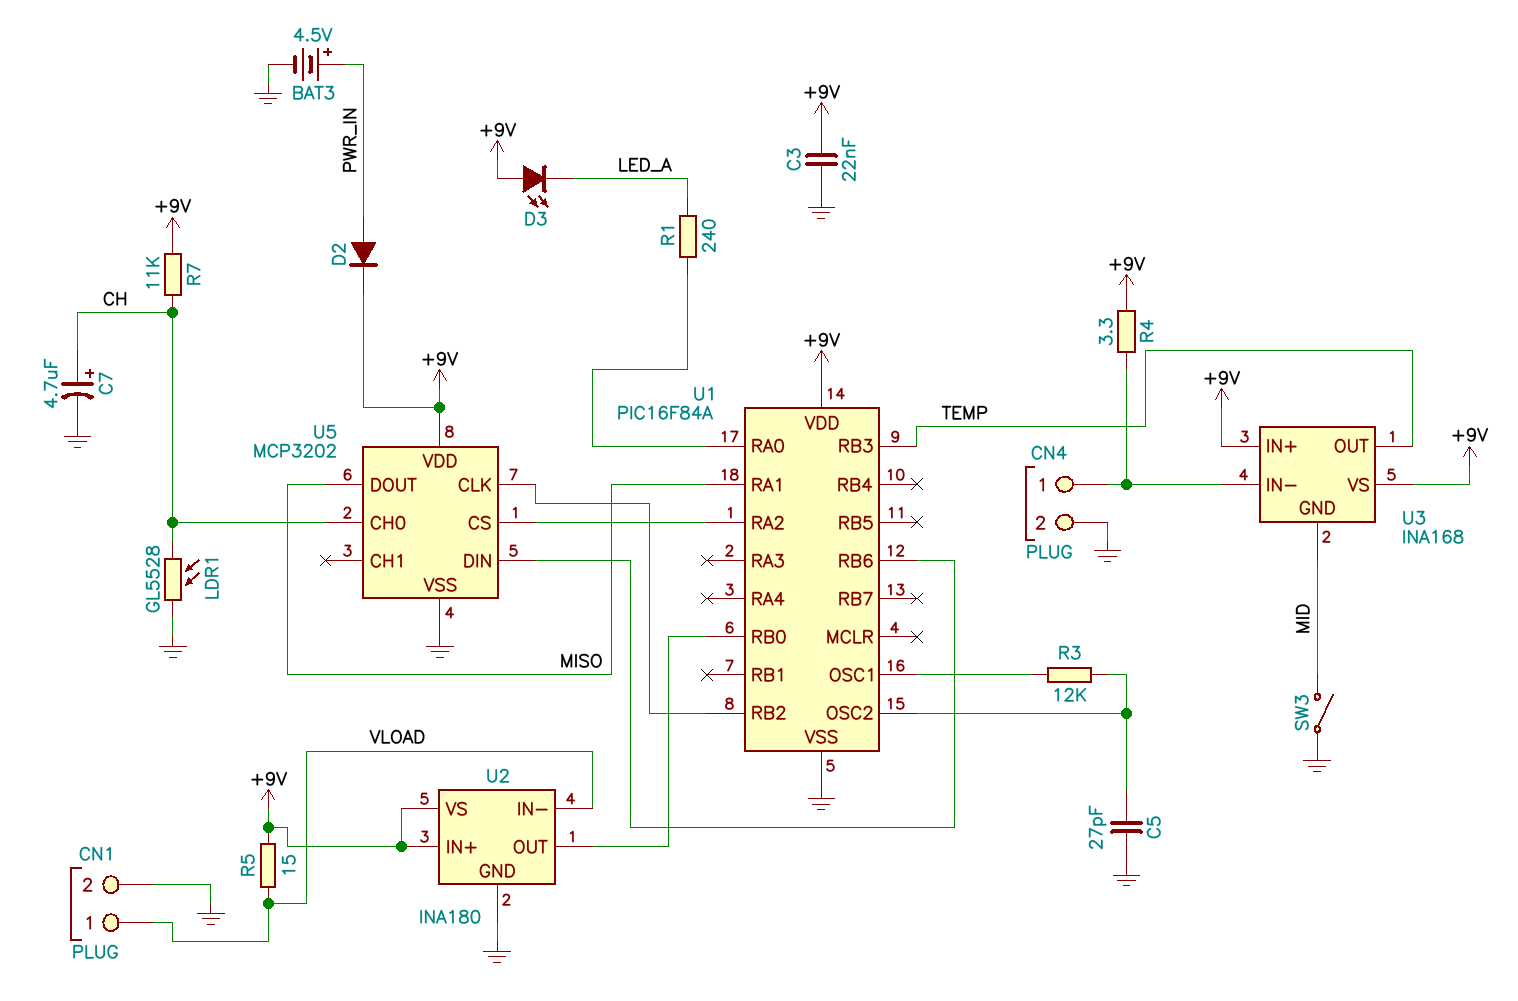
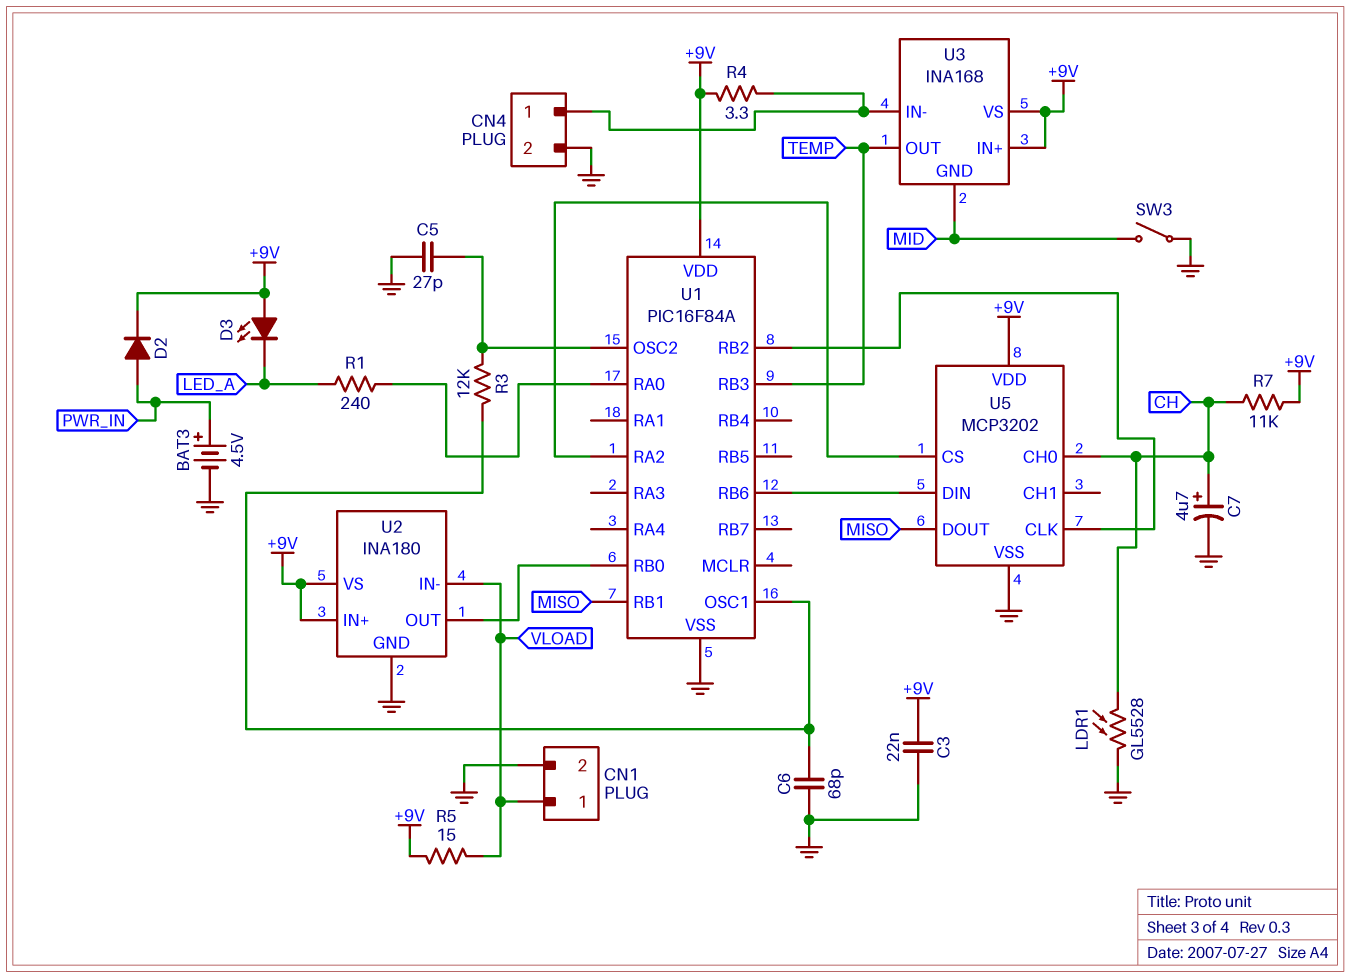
C6: none -> 68pF (GND, U1/OSC1)
U1 pin RA1: MISO -> none
U1 pin RB1: none -> MISO

